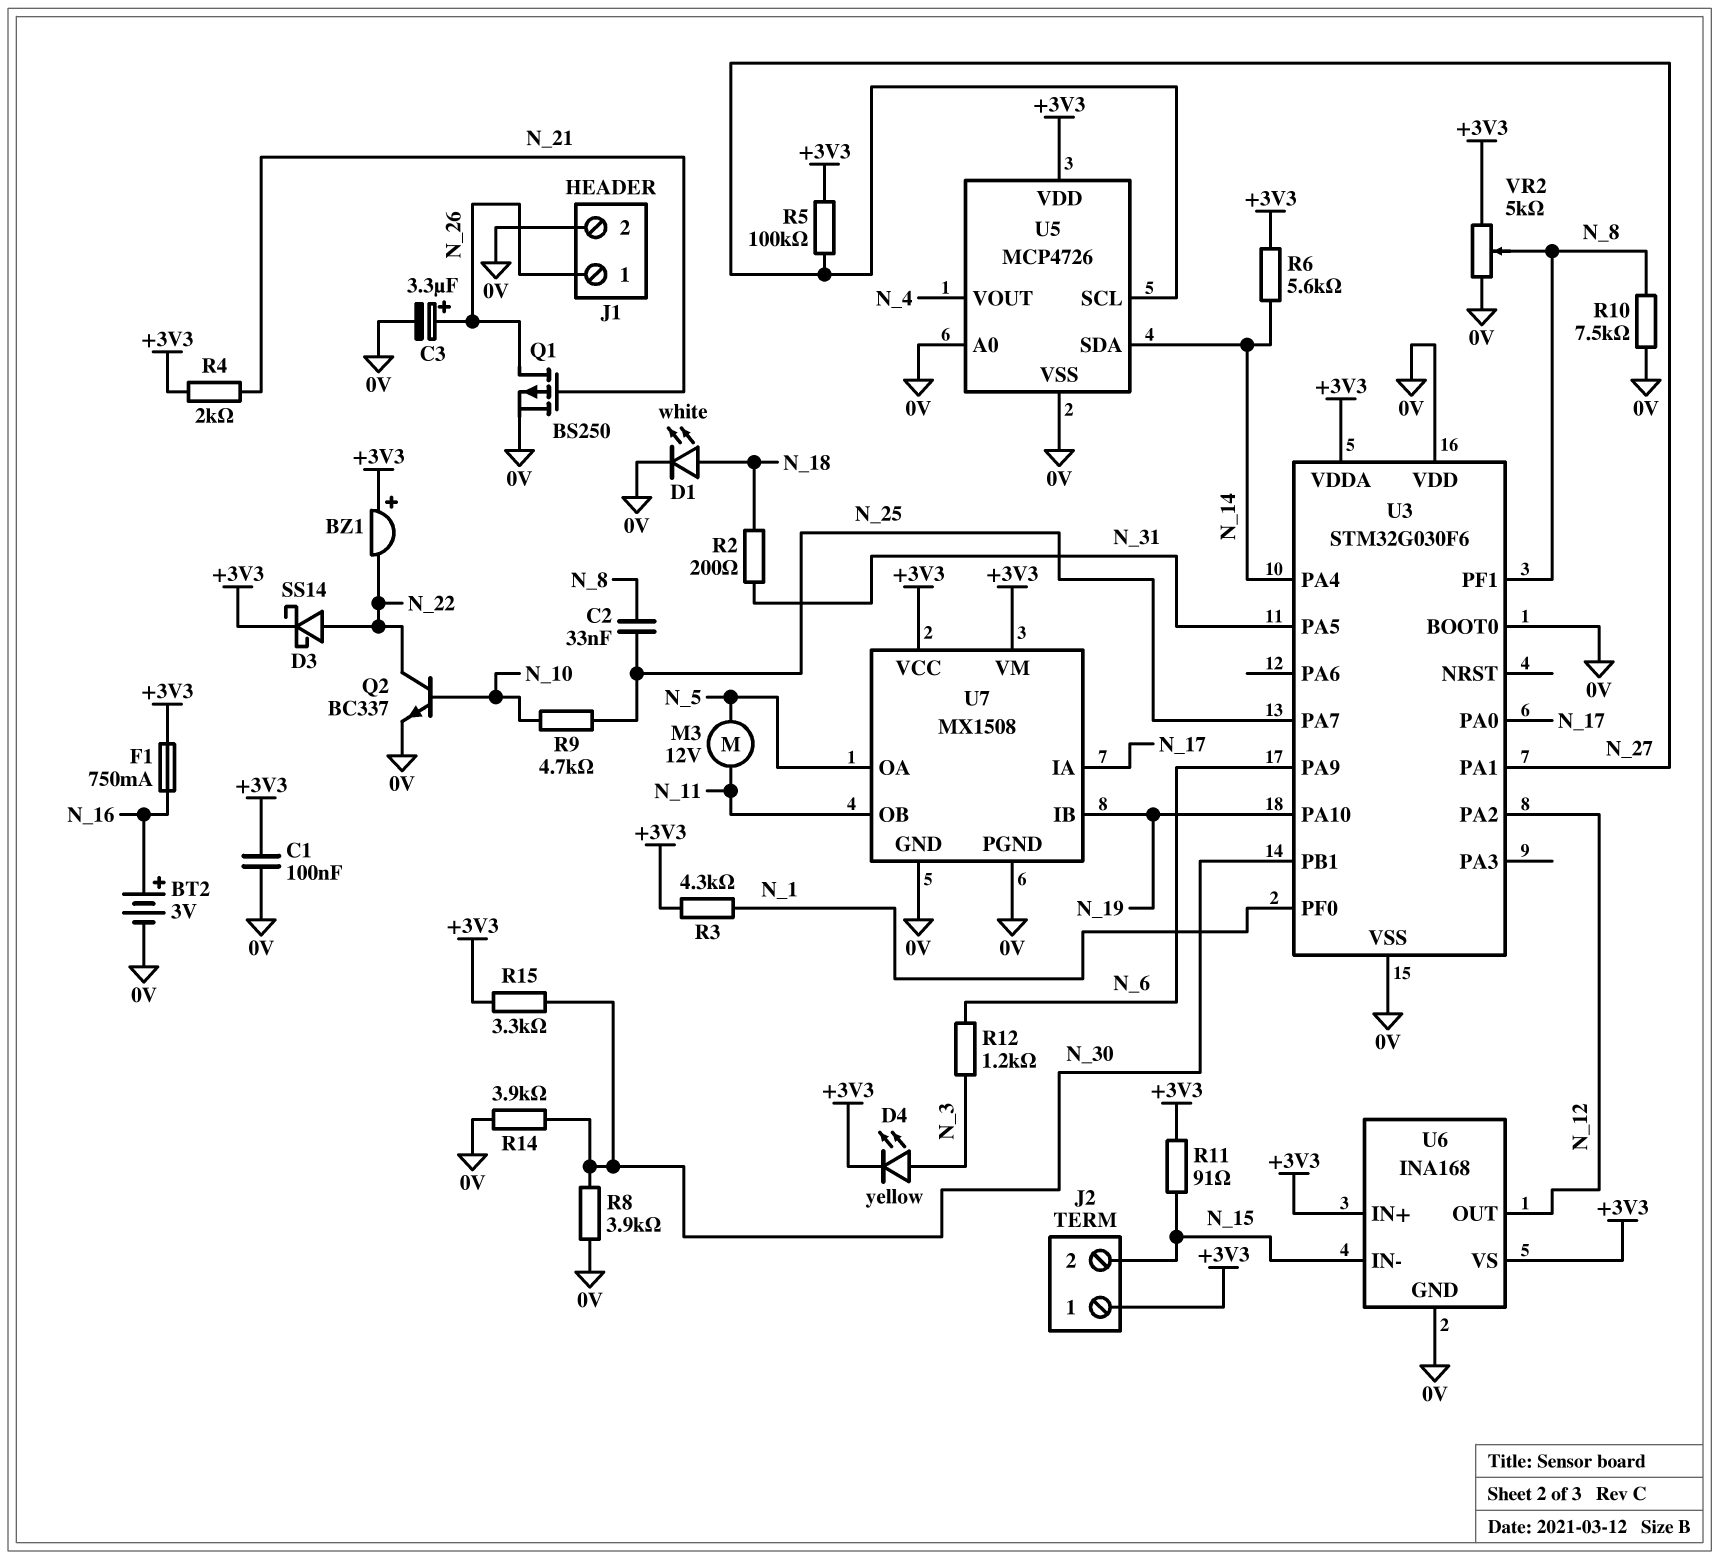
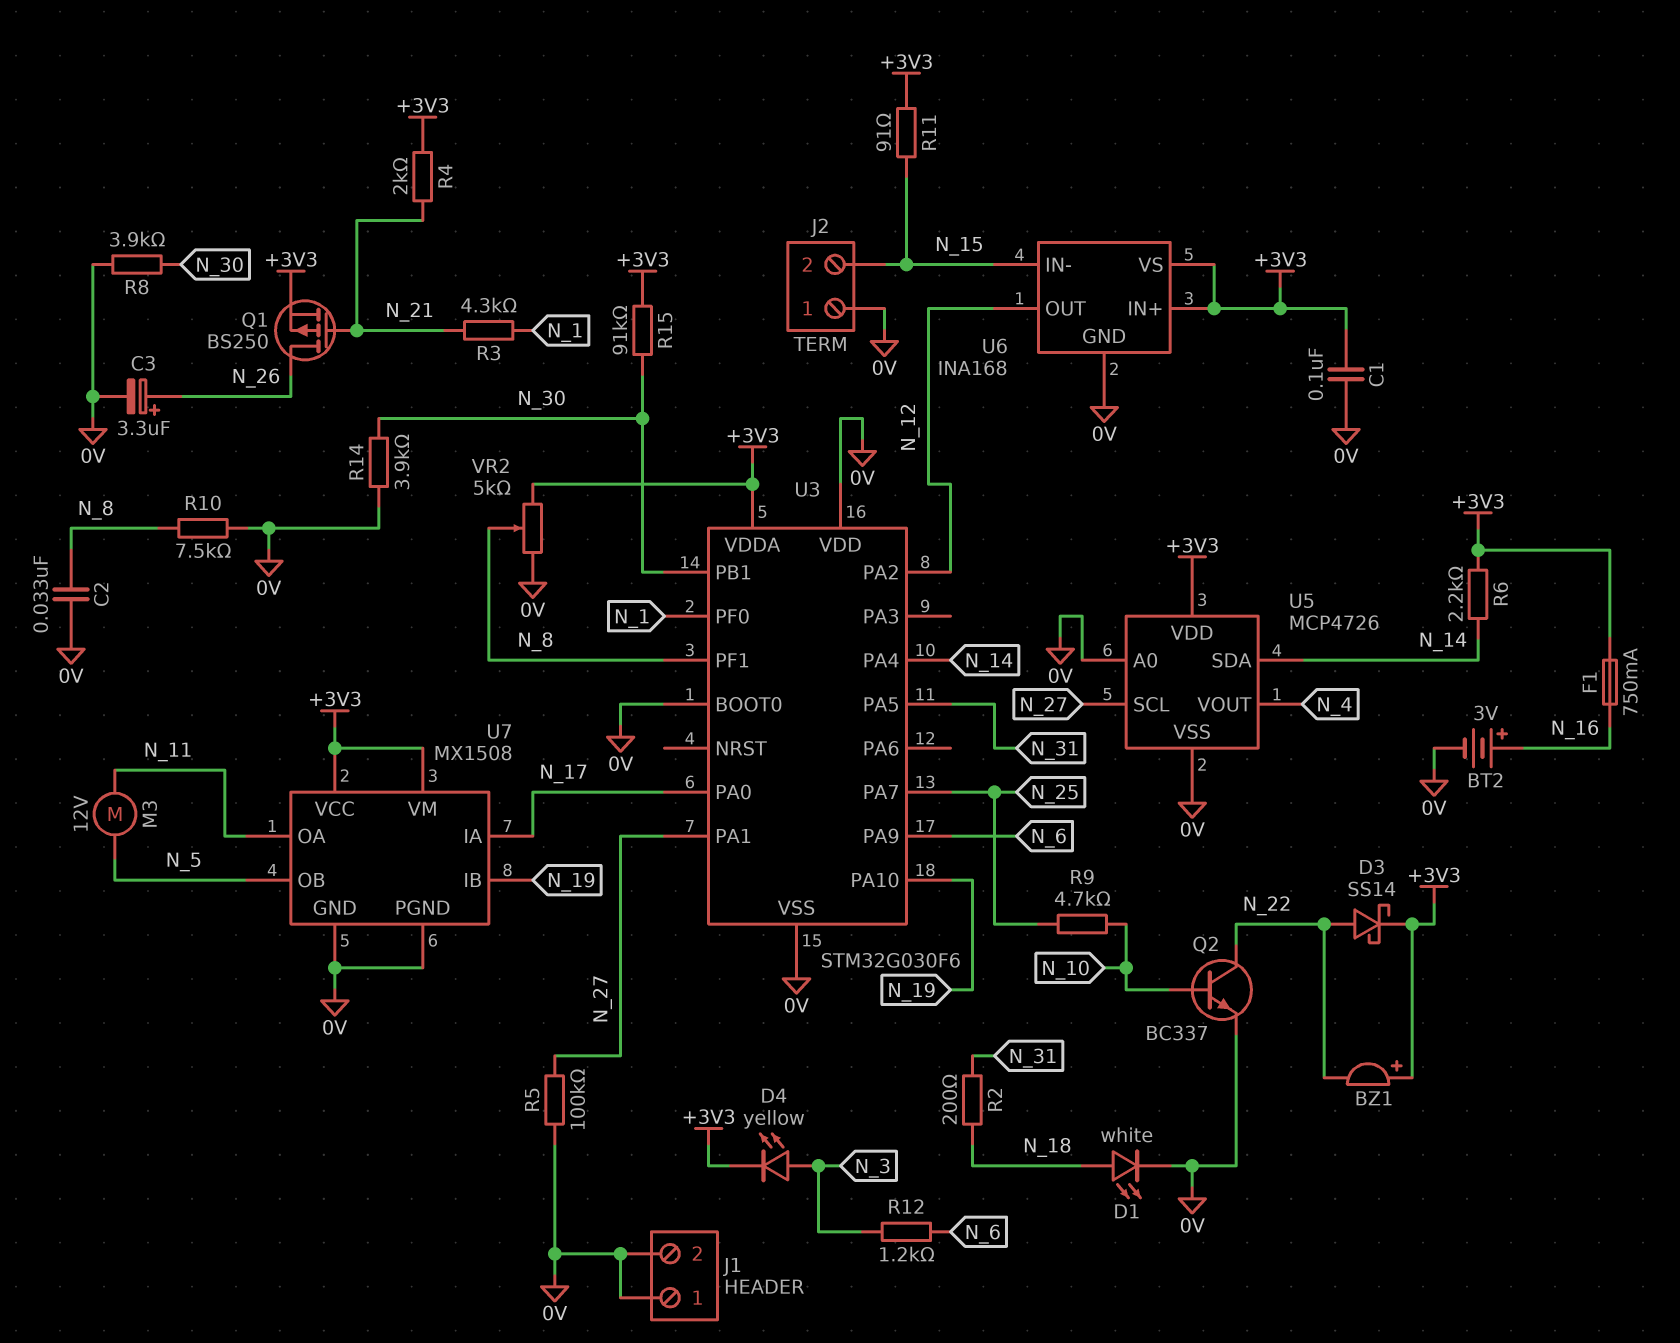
C2: 33nF (N_8, N_25) -> 33nF (0V, N_8)
J1 pin 1: N_26 -> 0V
J2 pin 1: +3V3 -> 0V
Q1: PMOS BS250 (G N_21, D N_26, S 0V) -> PMOS BS250 (G N_21, D N_26, S +3V3)
R3: 4.3k (+3V3, N_1) -> 4.3k (N_1, N_21)
R5: 100k (+3V3, N_27) -> 100k (0V, N_27)
R6: 5.6k (+3V3, N_14) -> 2.2k (+3V3, N_14)
R15: 3.3k (+3V3, N_30) -> 91k (+3V3, N_30)
U7 pin OA: N_5 -> N_11
U7 pin OB: N_11 -> N_5

